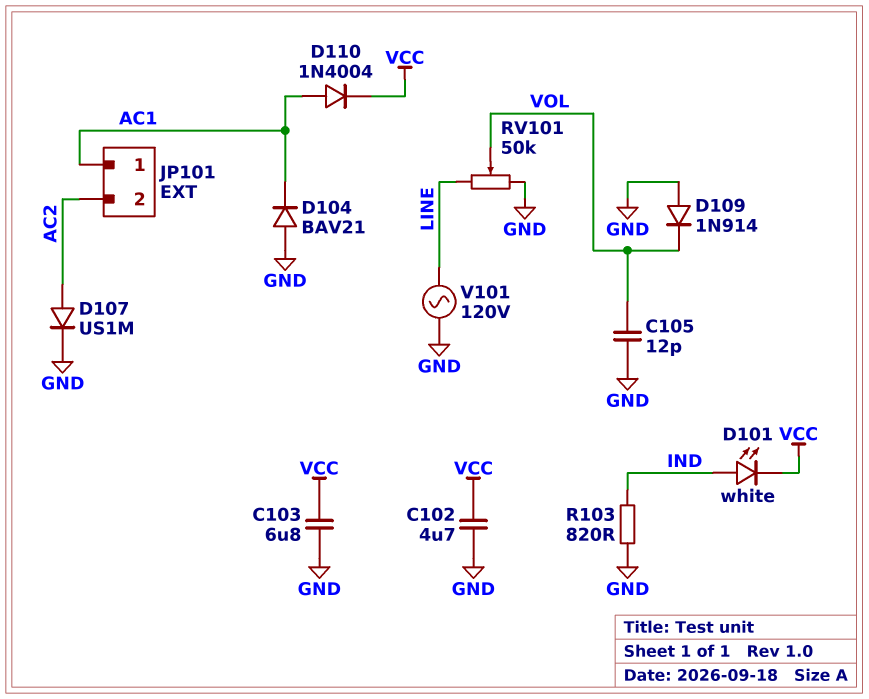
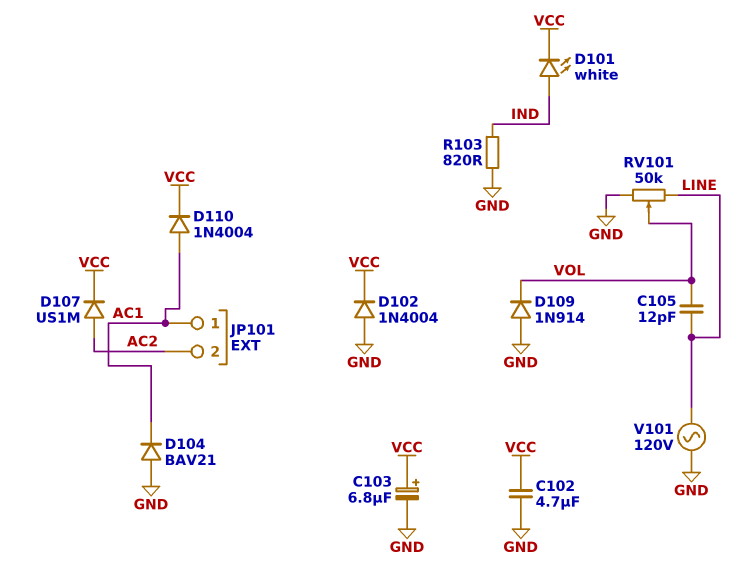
C103: 6.8uF (GND, VCC) -> 6.8uF (plus VCC, minus GND)
C105: 12pF (GND, VOL) -> 12pF (LINE, VOL)
D102: none -> diode 1N4004 (A GND, K VCC)
D107: diode US1M (A AC2, K GND) -> diode US1M (A AC2, K VCC)

